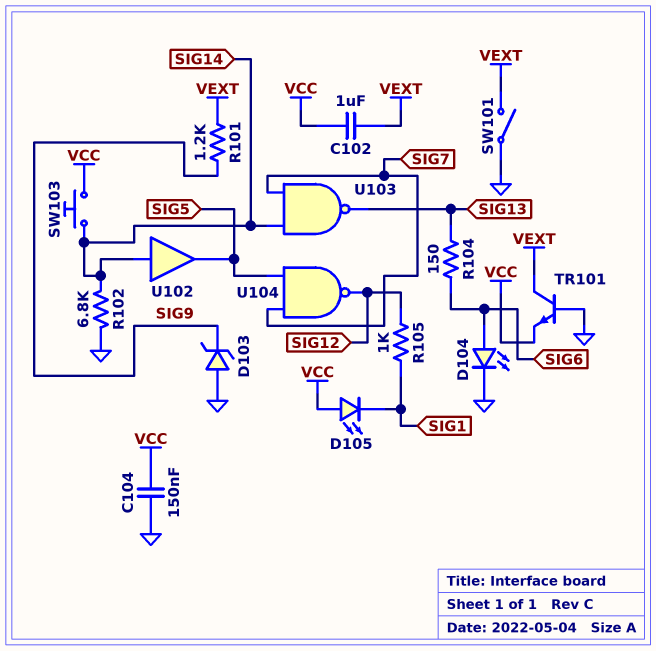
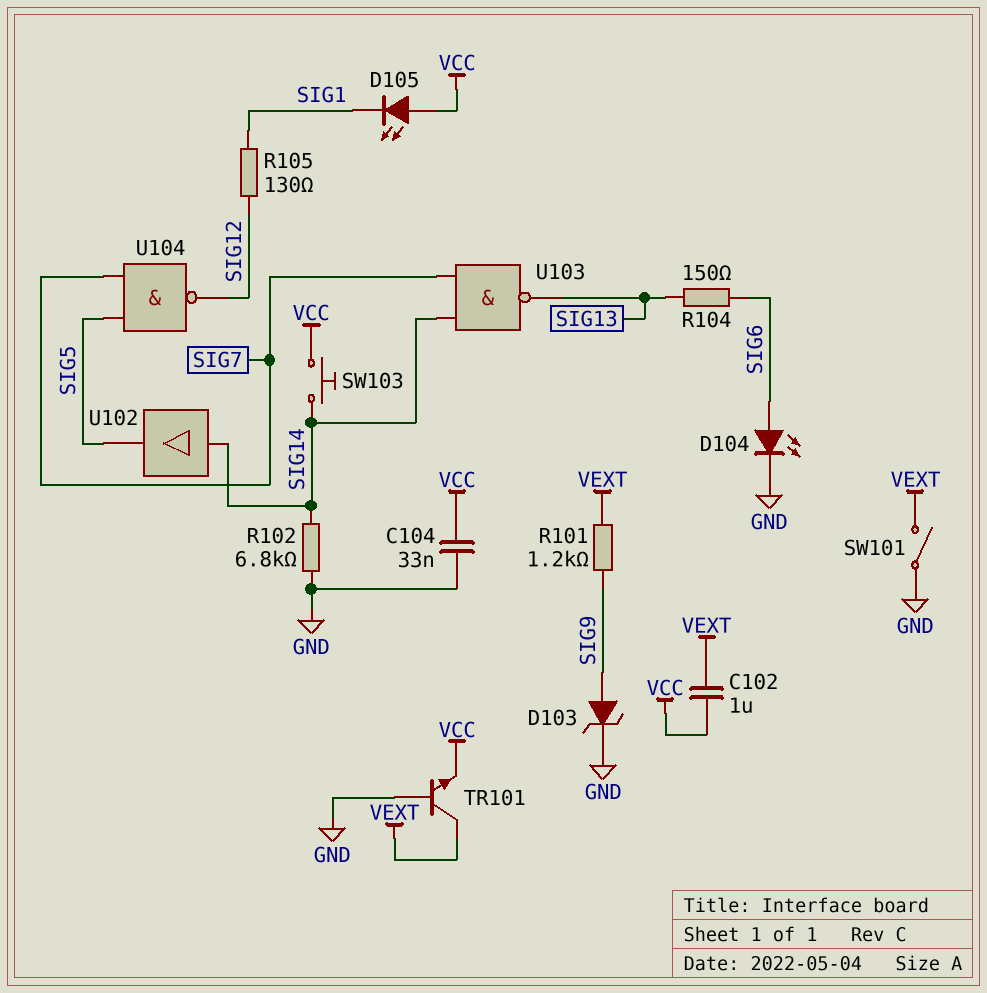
C104: 150nF (GND, VCC) -> 33nF (GND, VCC)
D103: zener (A GND, K SIG9) -> zener (A SIG9, K GND)
R105: 1k (SIG1, SIG12) -> 130 (SIG1, SIG12)

